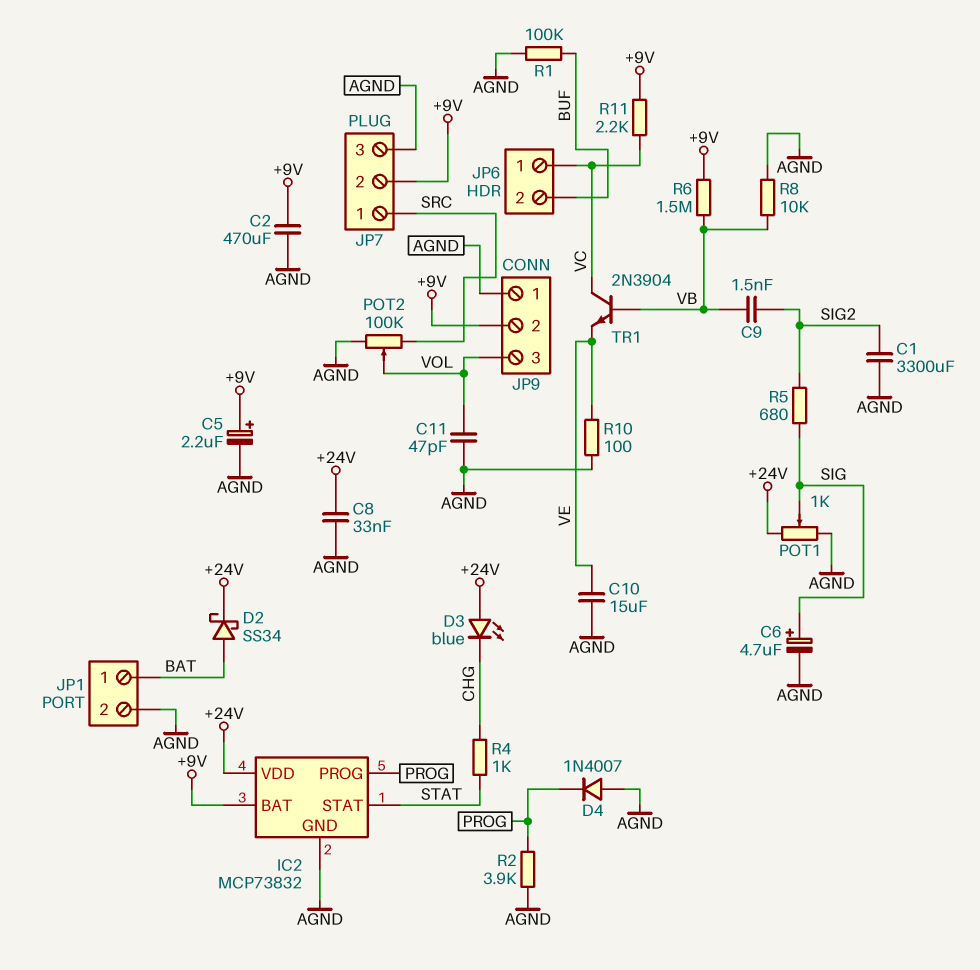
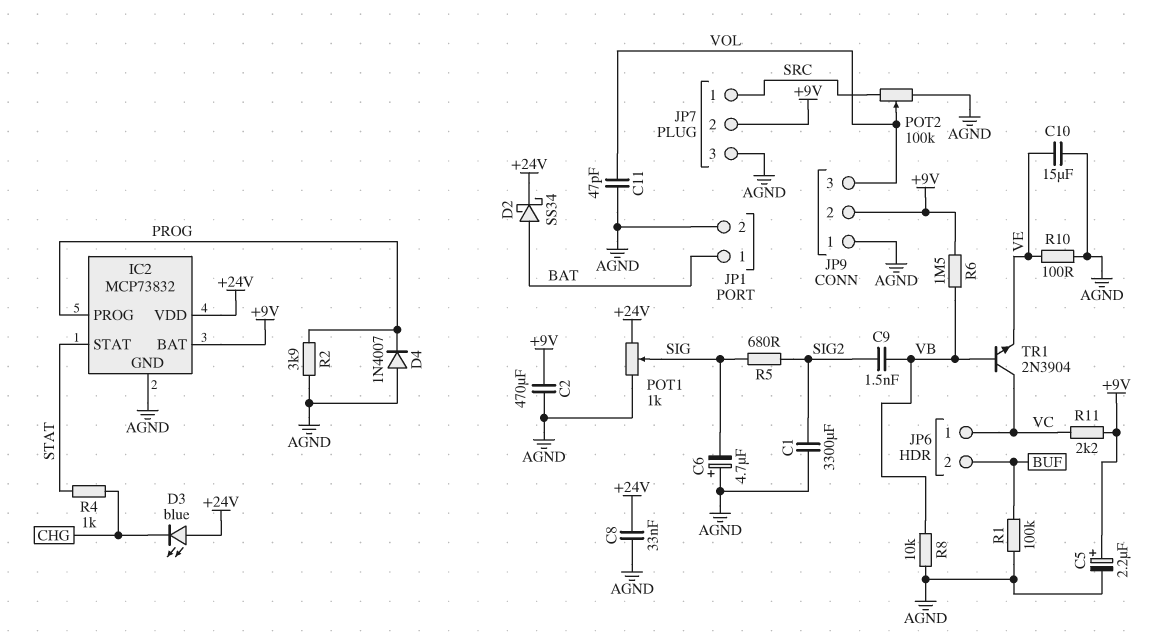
C6: 4.7uF (plus SIG, minus AGND) -> 4.7uF (plus AGND, minus SIG)

